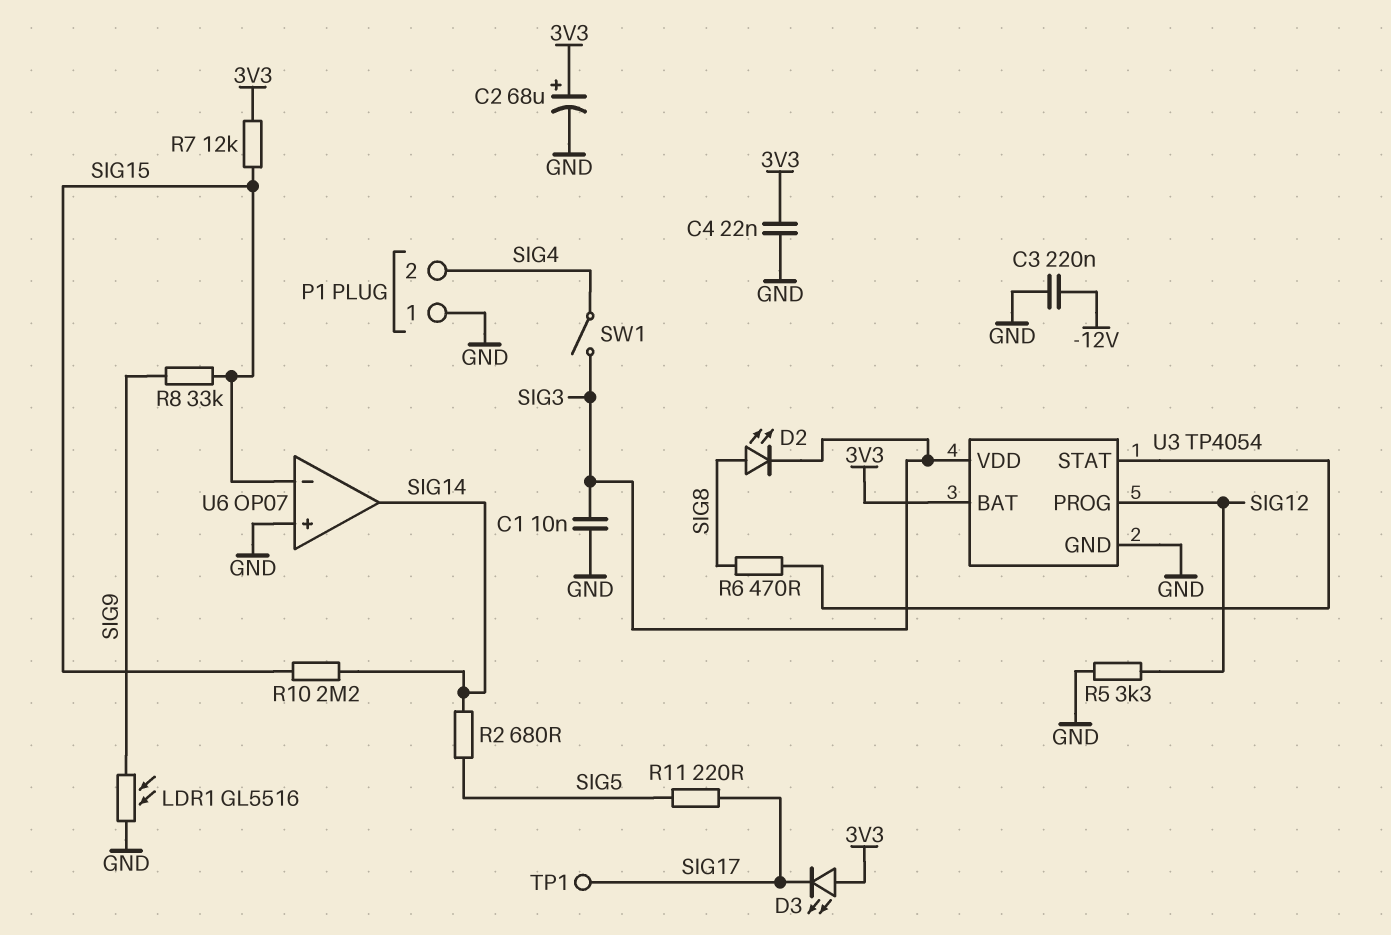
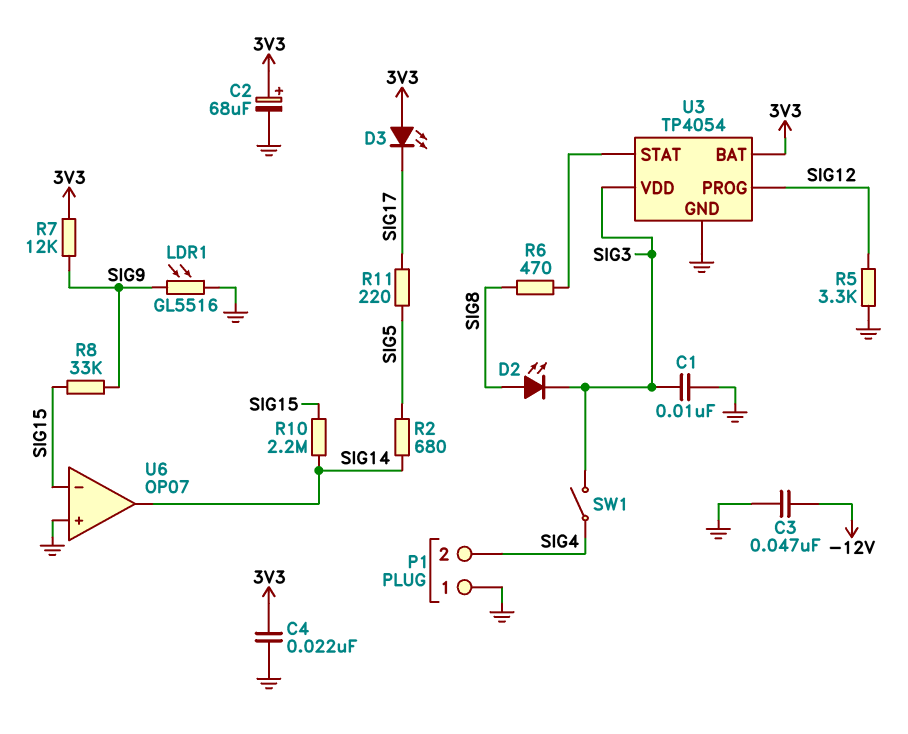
C3: 220nF (-12V, GND) -> 47nF (-12V, GND)
R7: 12k (3V3, SIG15) -> 12k (3V3, SIG9)
TP1: test point (SIG17) -> none

